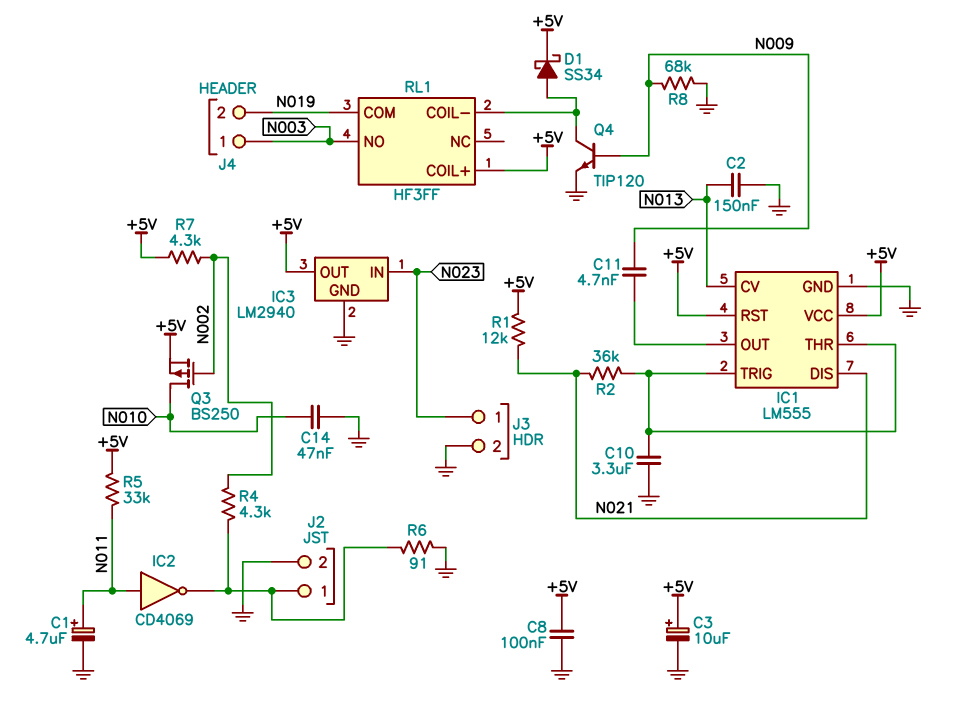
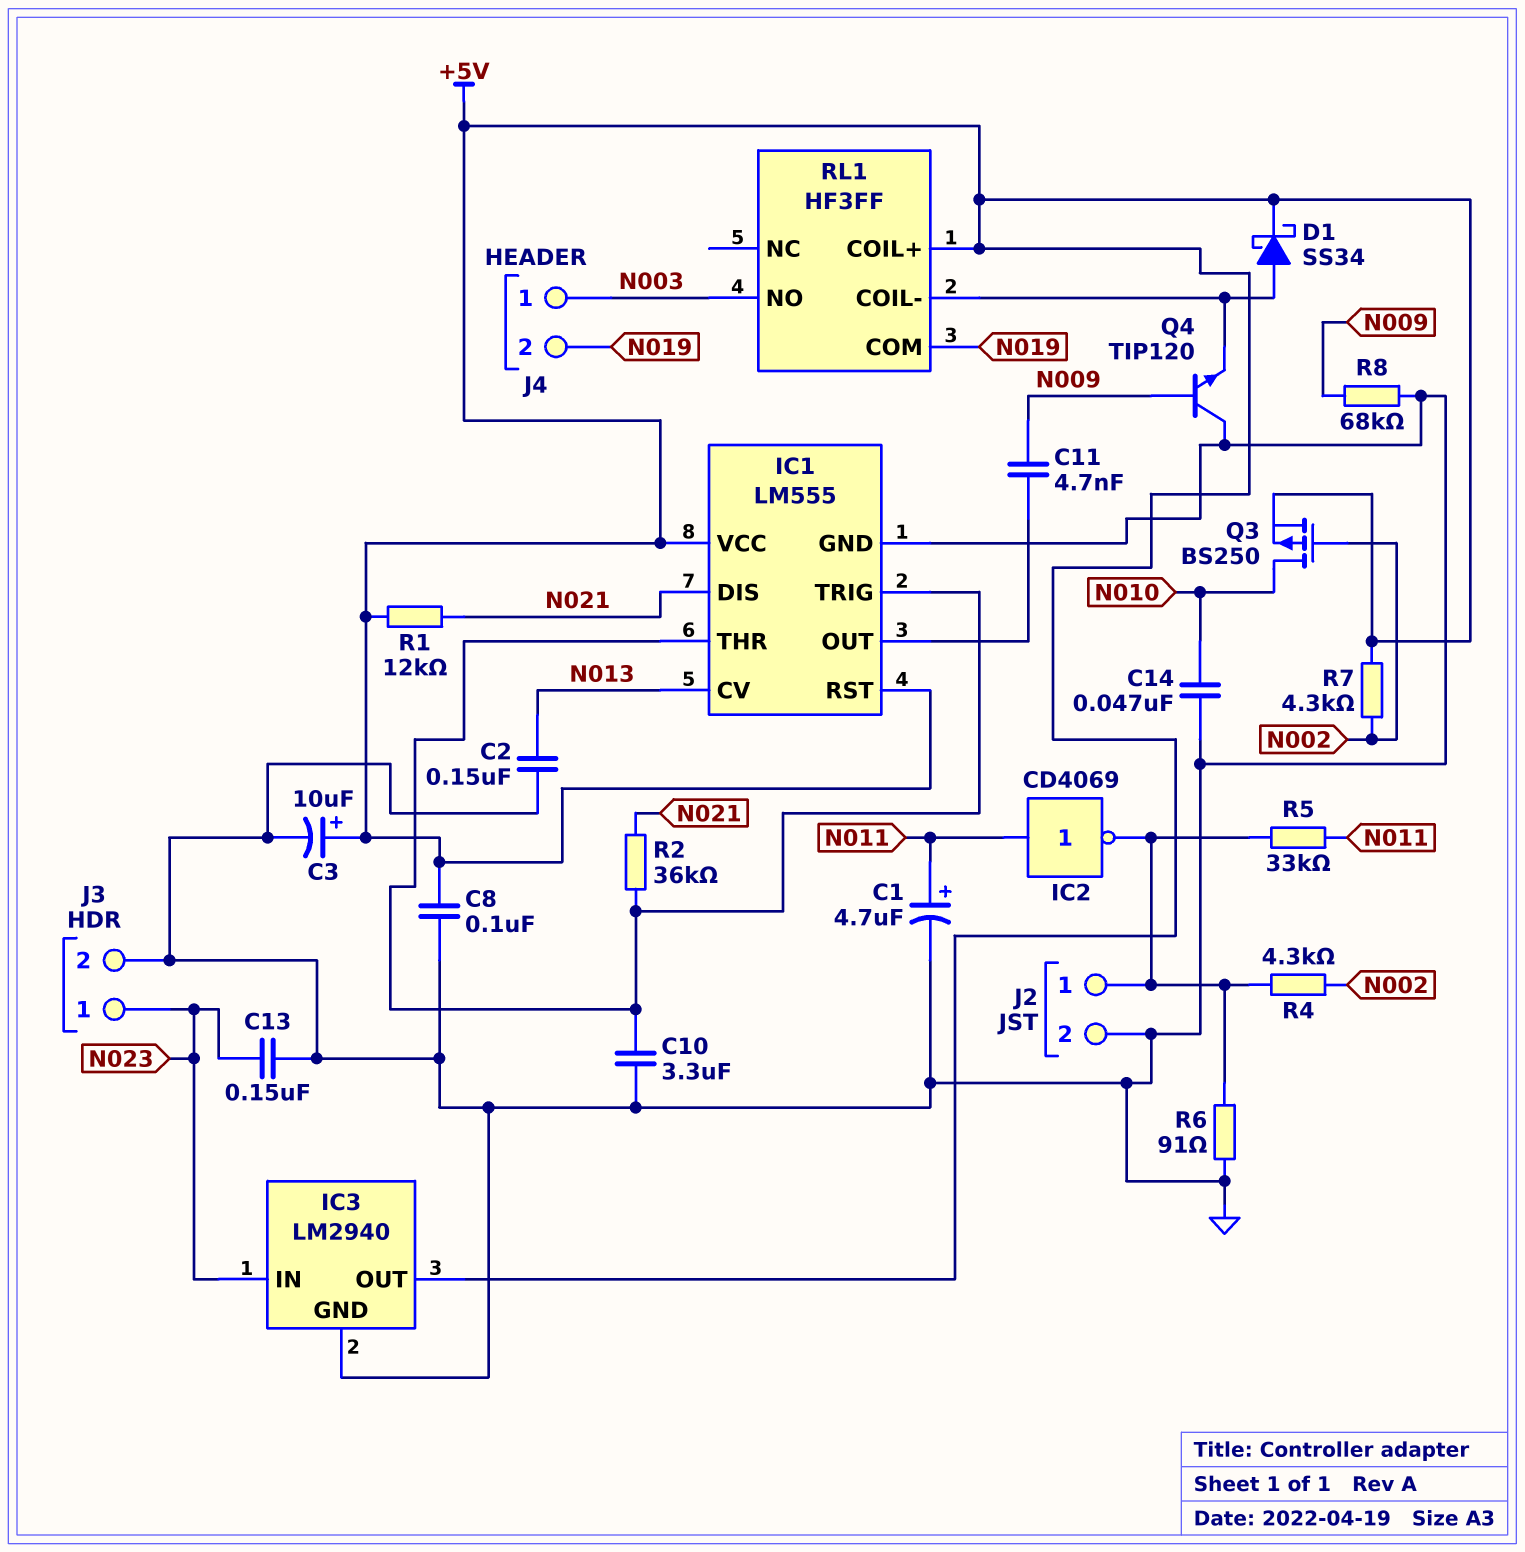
C13: none -> 150nF (GND, N023)
Q4: NPN TIP120 (B N009, C RL1/COIL-, E GND) -> NPN TIP120 (B N009, C GND, E RL1/COIL-)
R5: 33k (+5V, N011) -> 33k (J2/1, N011)

